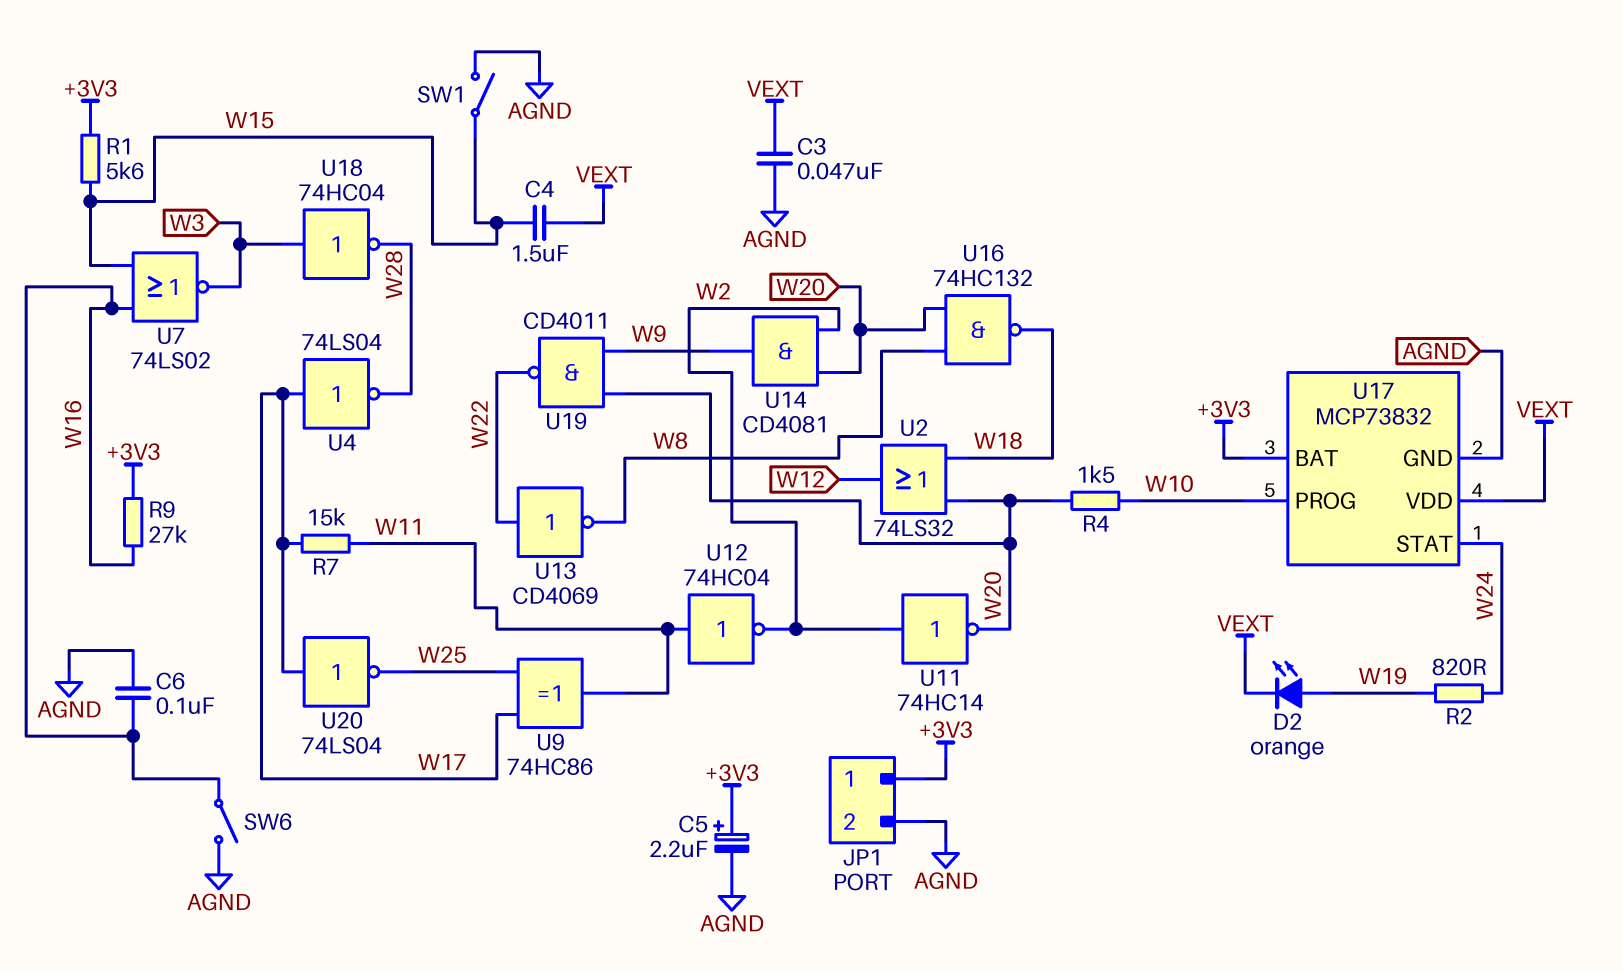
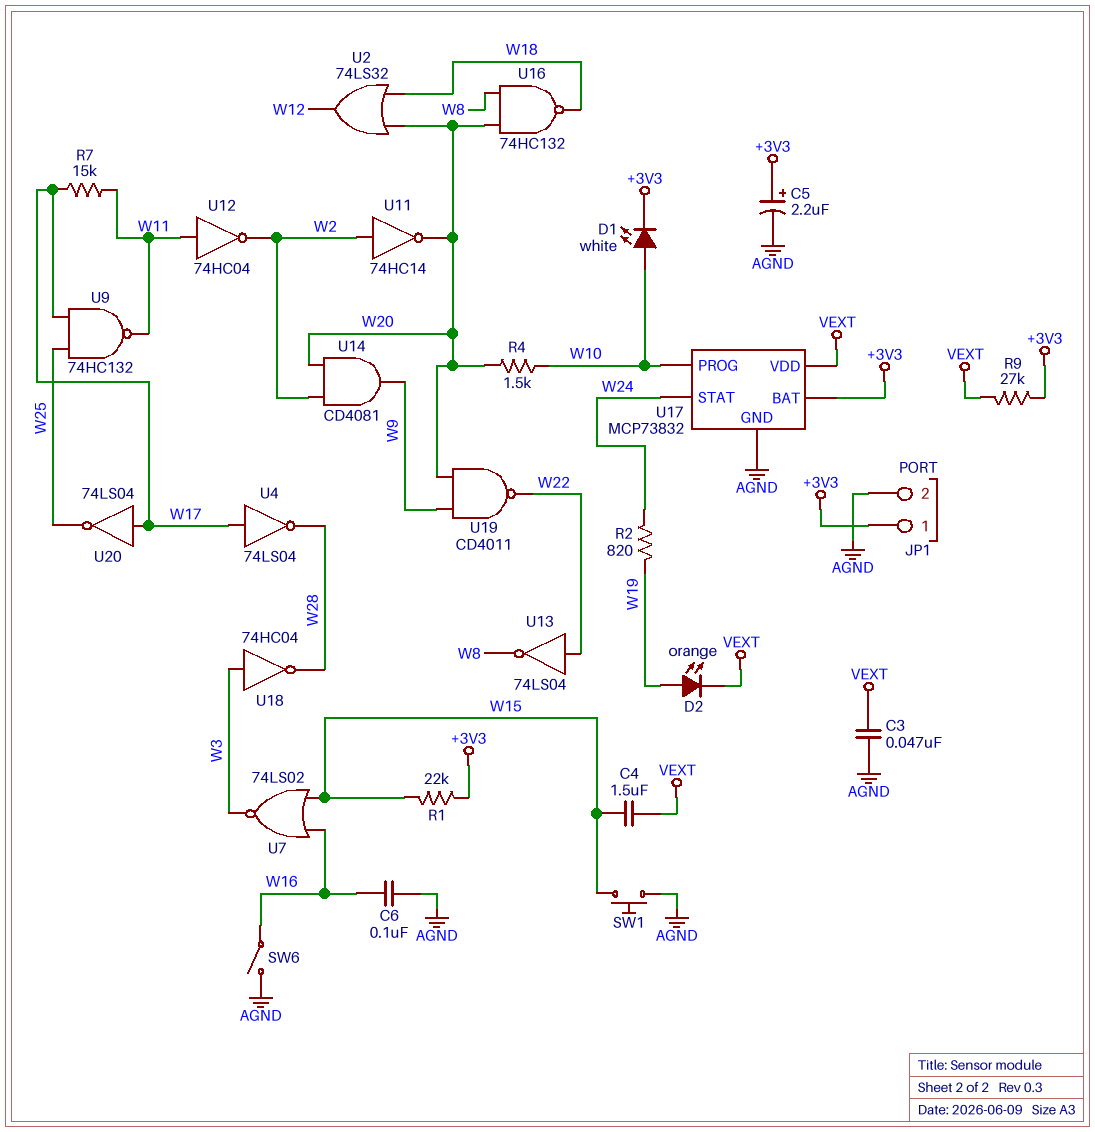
D1: none -> LED white (A W10, K +3V3)
R1: 5.6k (+3V3, W15) -> 22k (+3V3, W15)
R9: 27k (+3V3, W16) -> 27k (+3V3, VEXT)
SW1: switch (AGND, W15) -> button (AGND, W15)
U9: XOR 74HC86 (in W17, in W25, out W11) -> NAND 74HC132 (in W17, in W25, out W11)
U13: NOT CD4069 (in W22, out W8) -> NOT 74LS04 (in W22, out W8)

